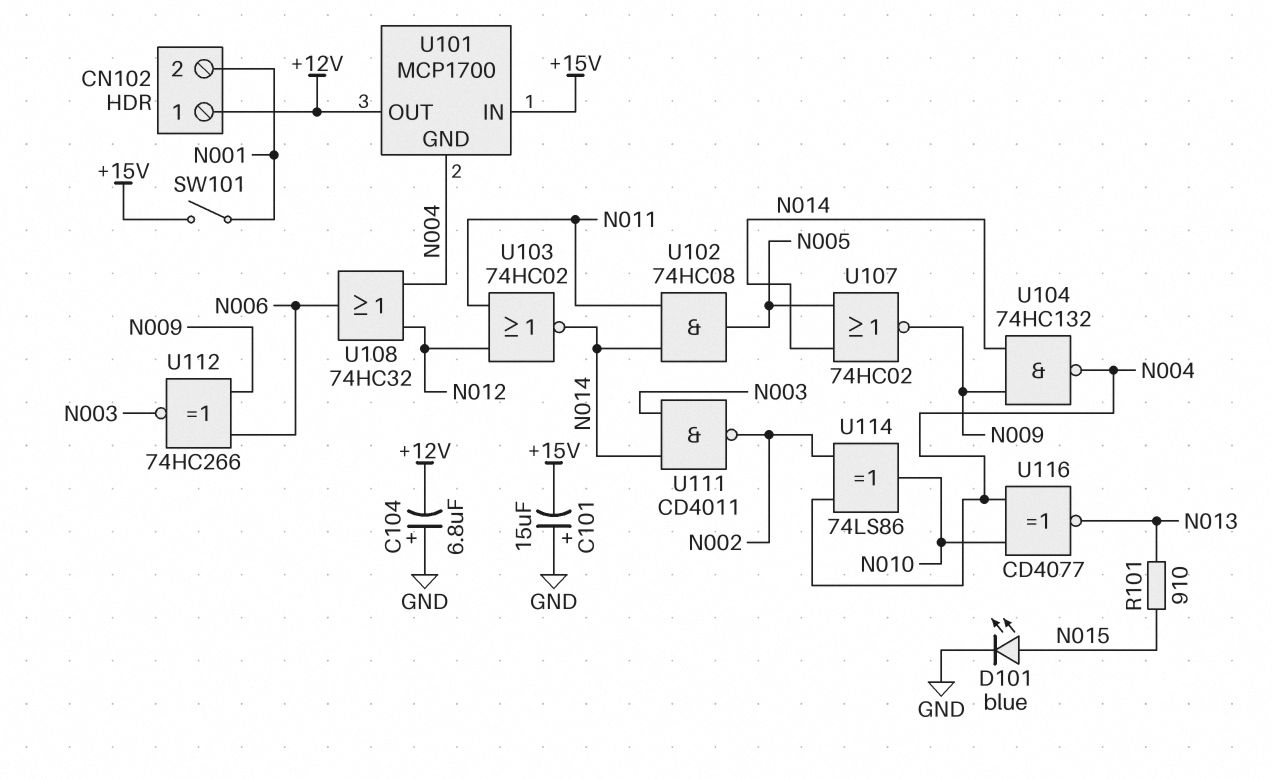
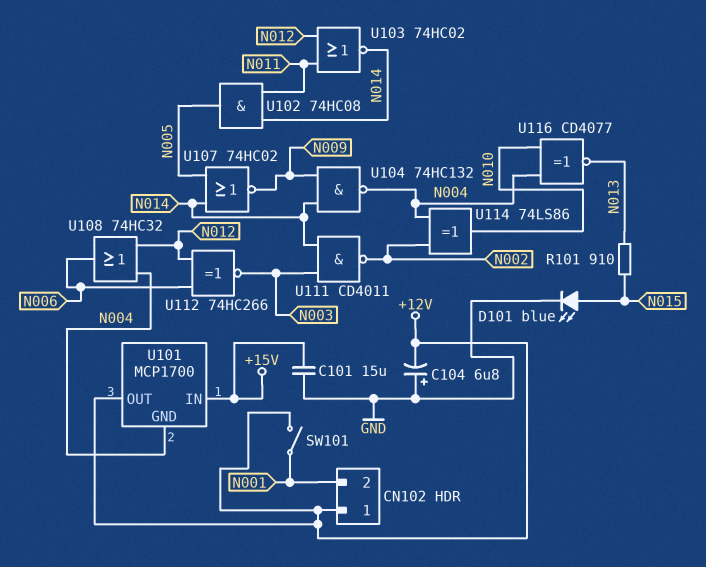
C101: 15uF (plus GND, minus +15V) -> 15uF (+15V, GND)
SW101: switch (+15V, N001) -> switch (+12V, N001)
U112: XNOR 74HC266 (in N006, in N009, out N003) -> XNOR 74HC266 (in N006, in N012, out N003)

